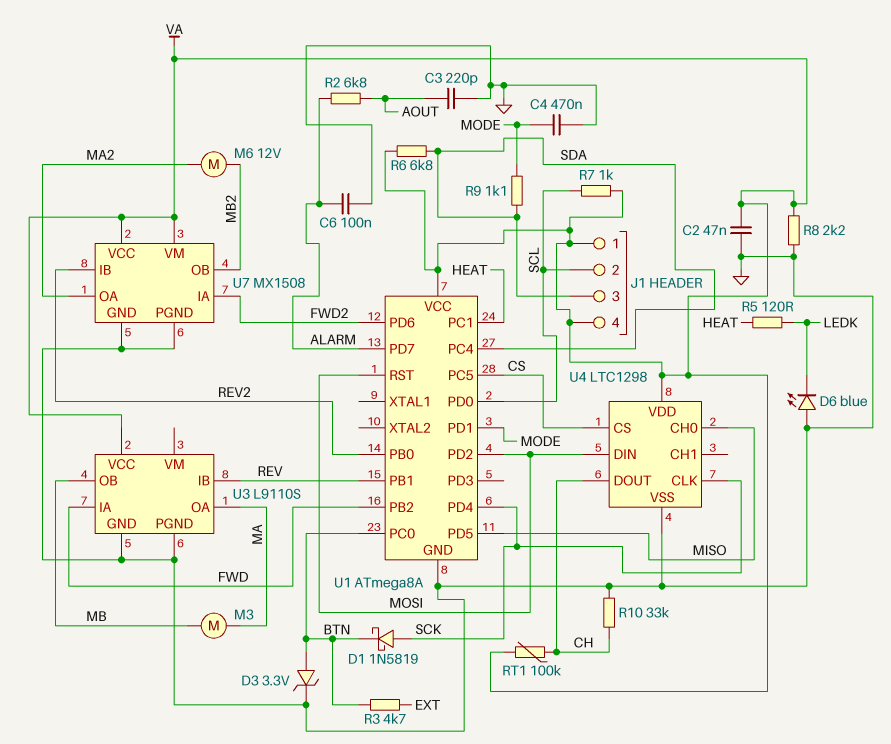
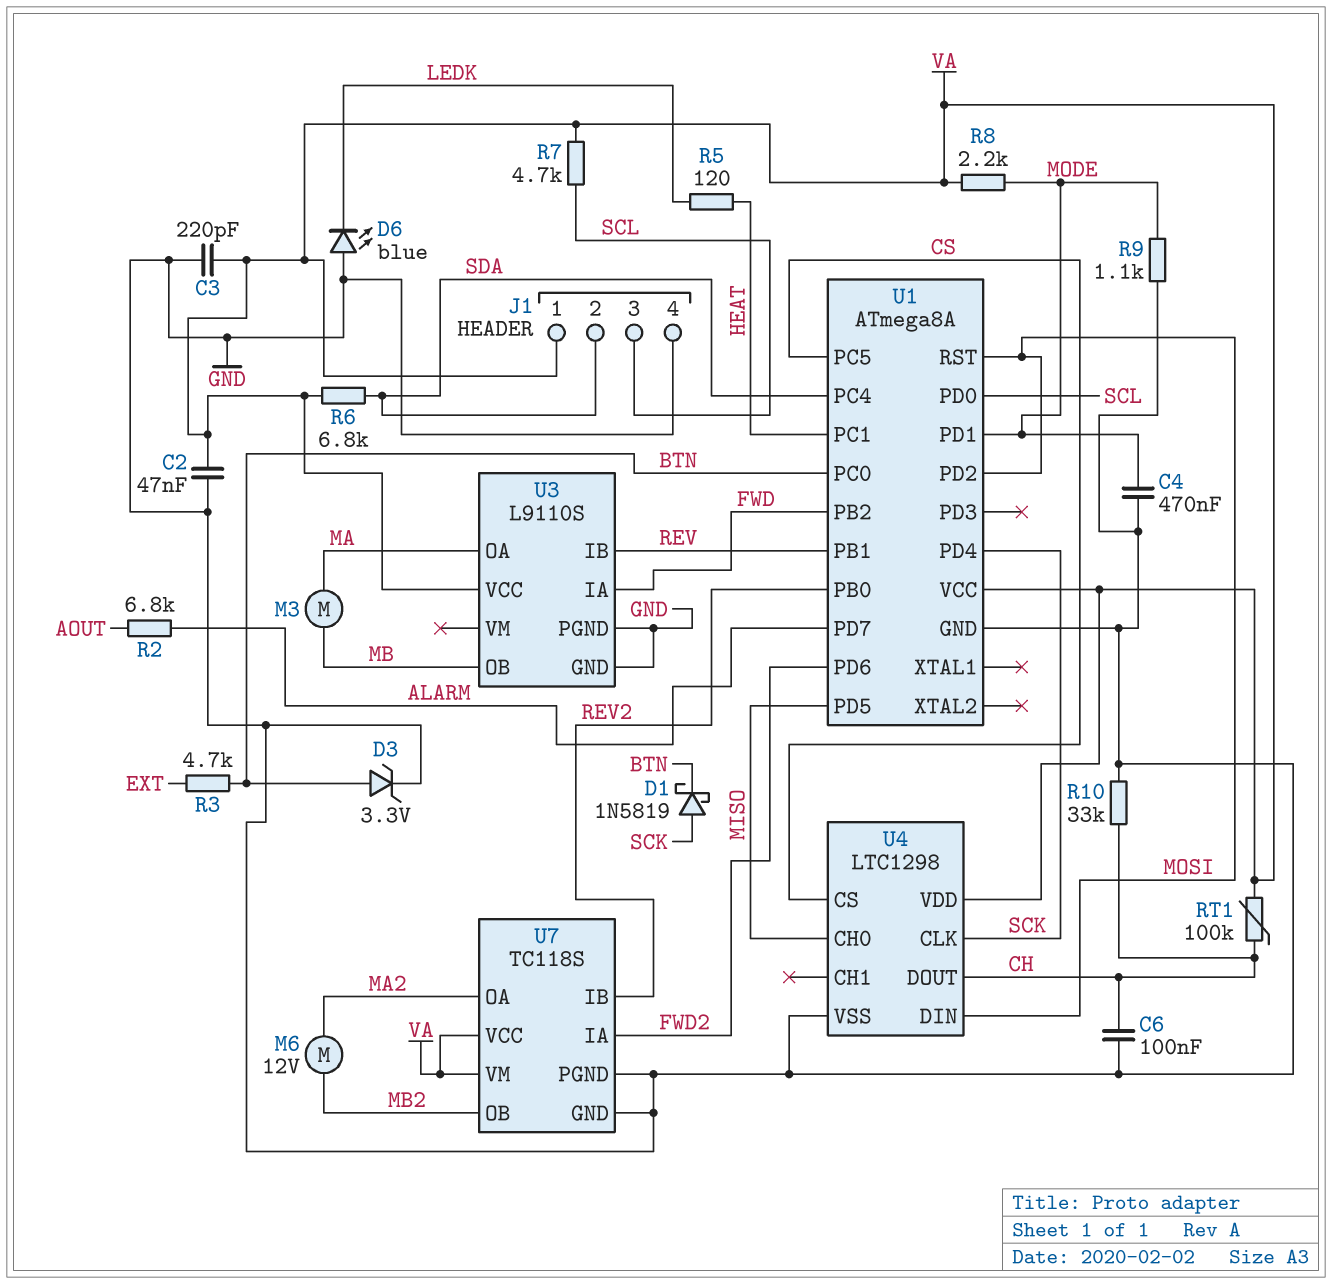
C3: 220pF (AOUT, GND) -> 220pF (GND, VA)
C6: 100nF (ALARM, GND) -> 100nF (CH, GND)
J1 pin 2: SCL -> SDA
J1 pin 3: SDA -> SCL
J1 pin 4: VA -> GND
R7: 1k (SCL, VA) -> 4.7k (SCL, VA)
R8: 2.2k (GND, VA) -> 2.2k (MODE, VA)
R9: 1.1k (MODE, SDA) -> 1.1k (GND, MODE)
U7: MX1508 -> TC118S

